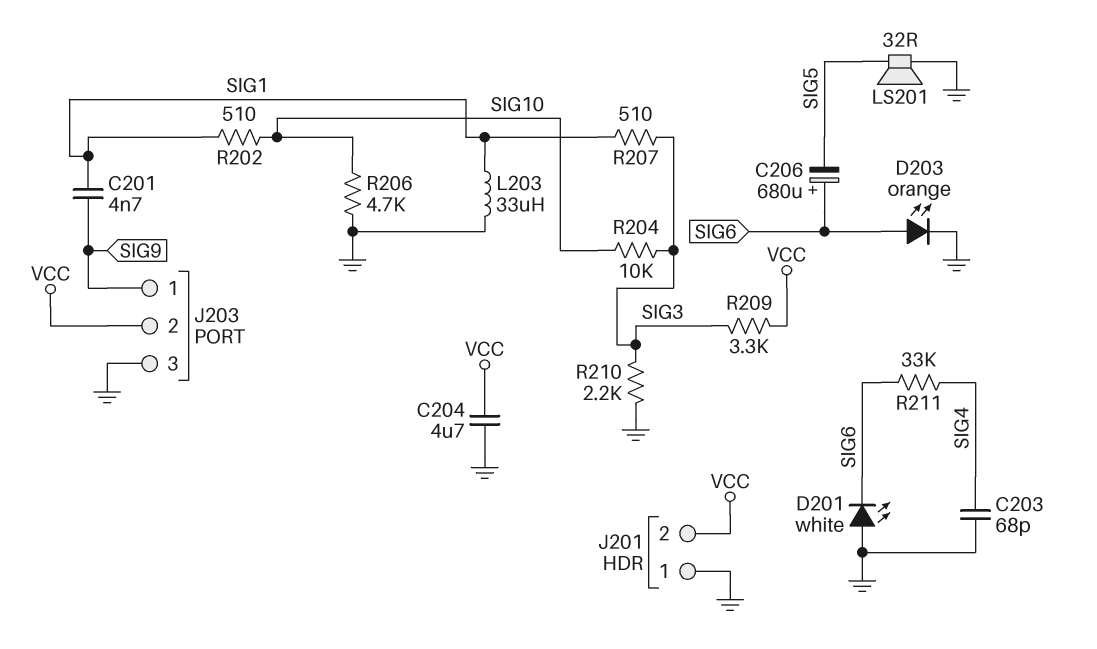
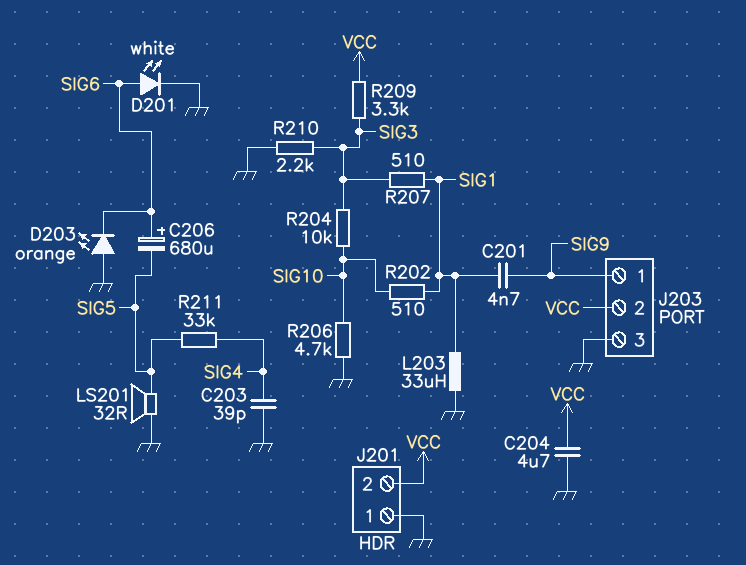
C203: 68pF (GND, SIG4) -> 39pF (GND, SIG4)
D201: LED white (A GND, K SIG6) -> LED white (A SIG6, K GND)
D203: LED orange (A SIG6, K GND) -> LED orange (A GND, K SIG6)
R211: 33k (SIG4, SIG6) -> 33k (SIG4, SIG5)

